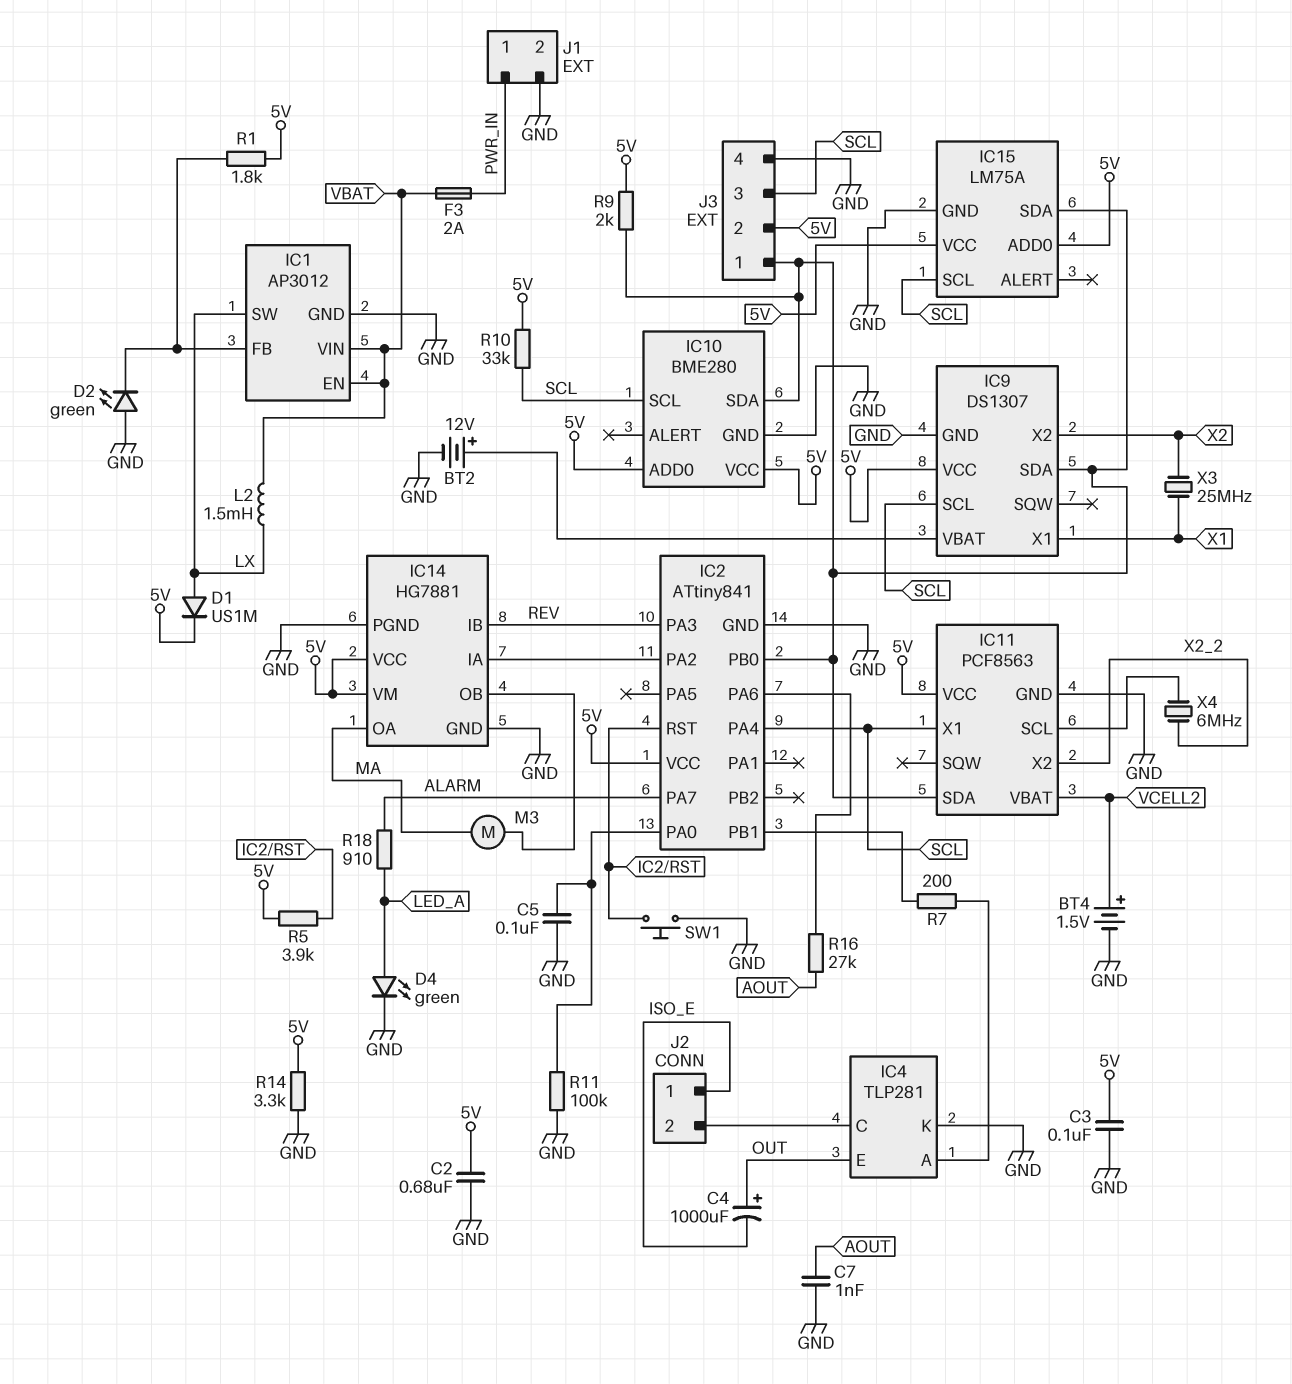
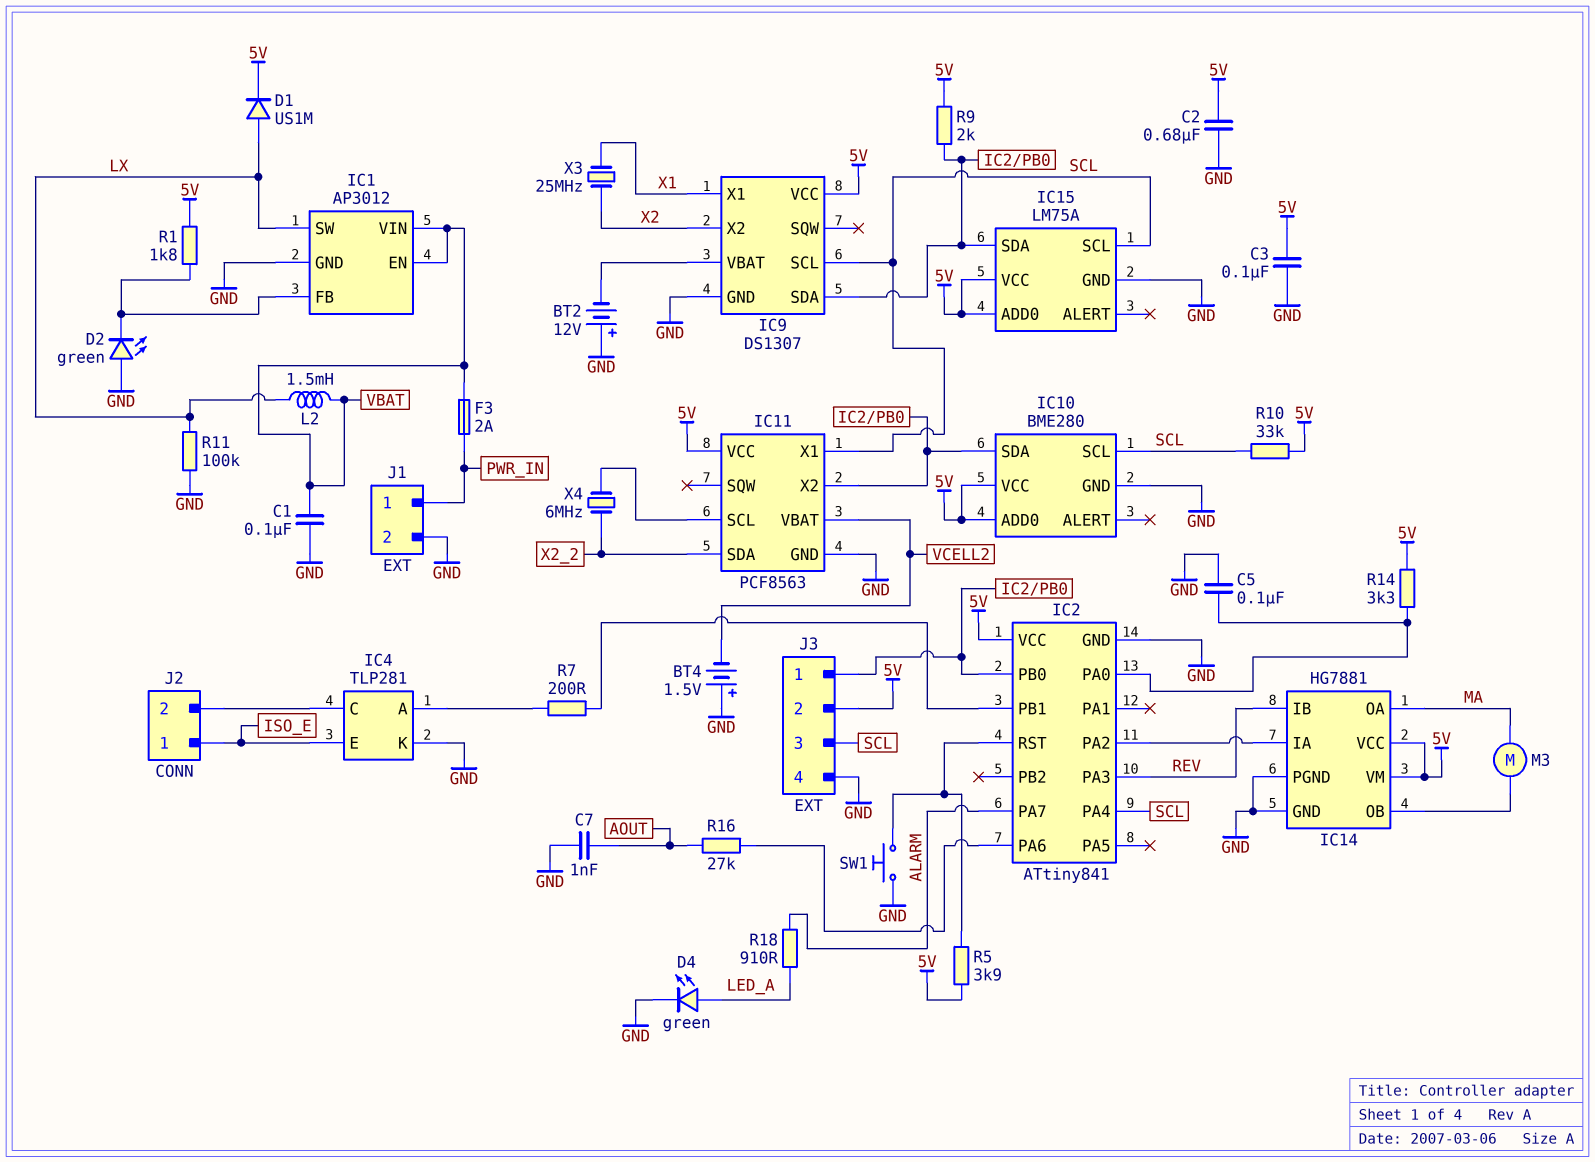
BT2: 12V (plus IC9/VBAT, minus GND) -> 12V (plus GND, minus IC9/VBAT)
BT4: 1.5V (plus VCELL2, minus GND) -> 1.5V (plus GND, minus VCELL2)
C1: none -> 100nF (GND, VBAT)
C4: 1000uF (plus OUT, minus ISO_E) -> none
IC4 pin E: OUT -> ISO_E
IC11 pin SDA: IC2/PB0 -> X2_2
IC11 pin X2: X2_2 -> IC2/PB0
R11: 100k (GND, IC2/PA0) -> 100k (GND, LX)
R14: 3.3k (5V, GND) -> 3.3k (5V, IC2/PA0)

